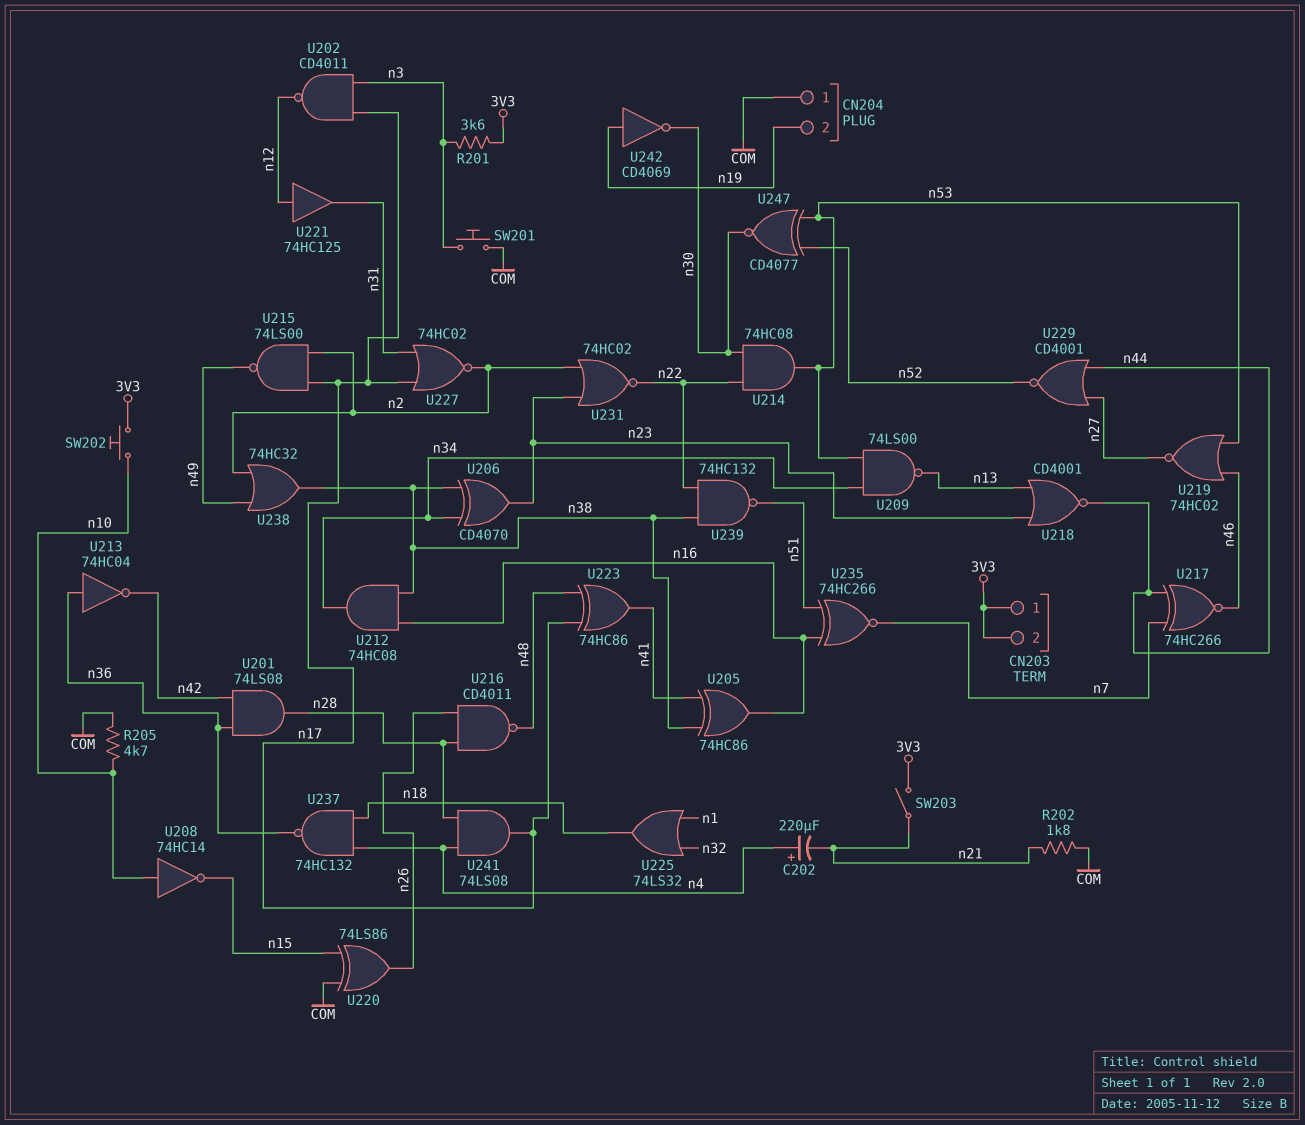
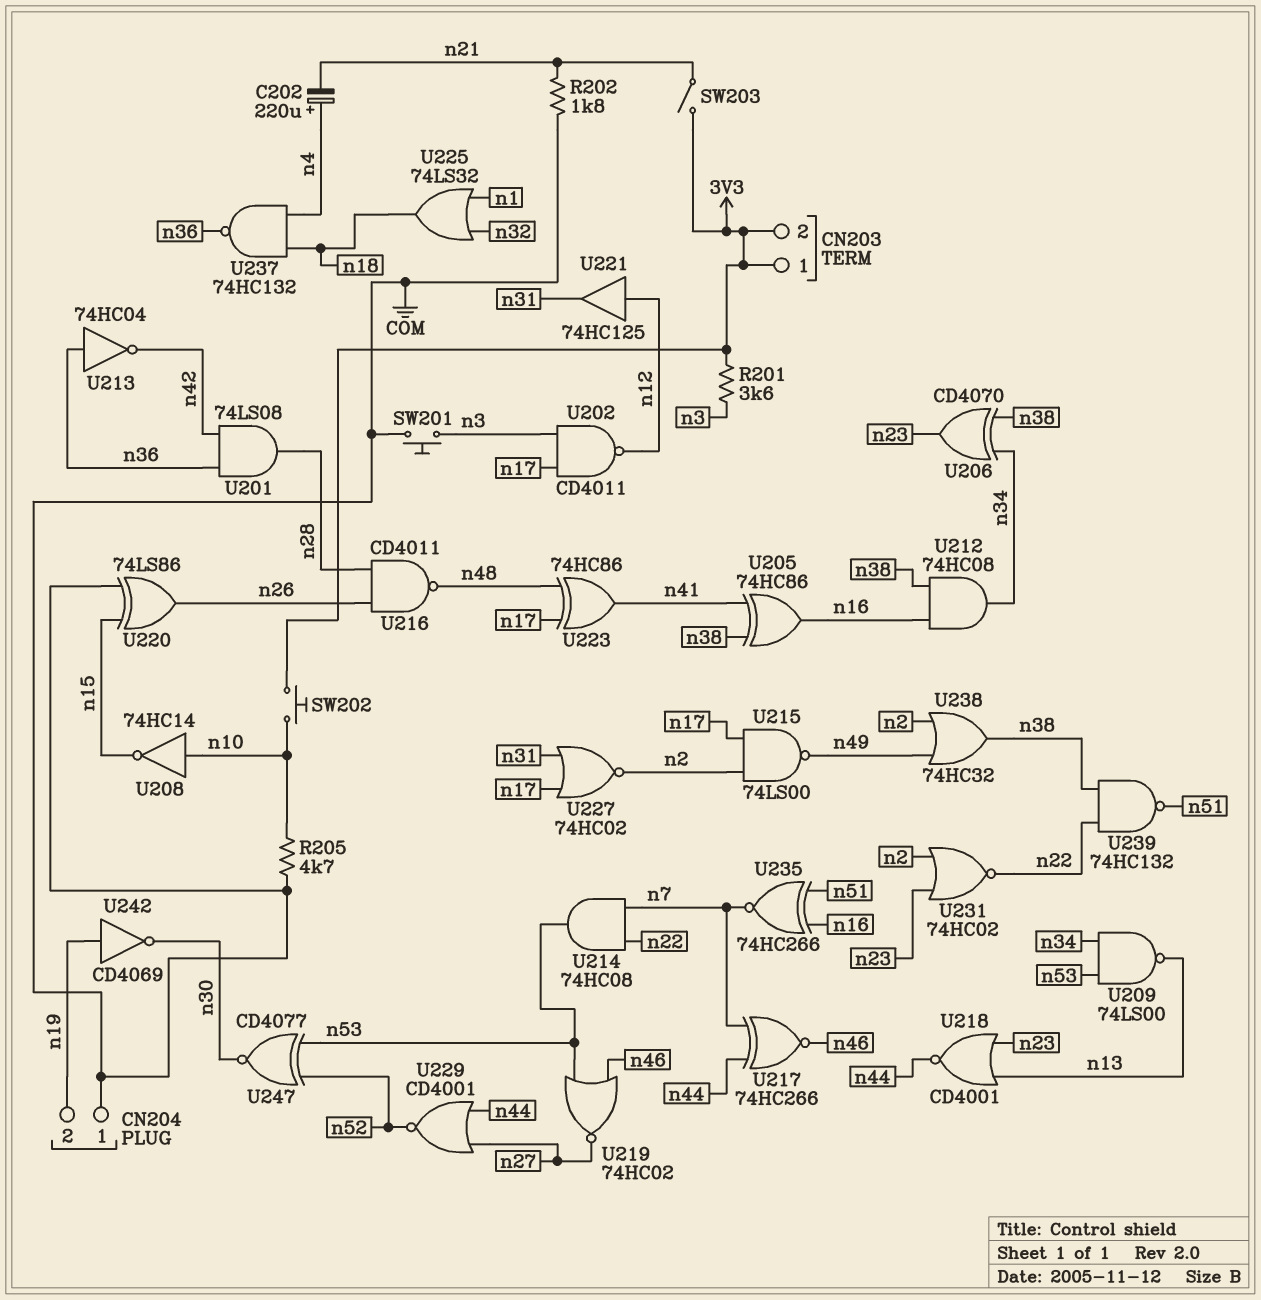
U214: AND 74HC08 (in n22, in n30, out n53) -> AND 74HC08 (in n7, in n22, out n53)
U241: AND 74LS08 (in n4, in n28, out n17) -> none

